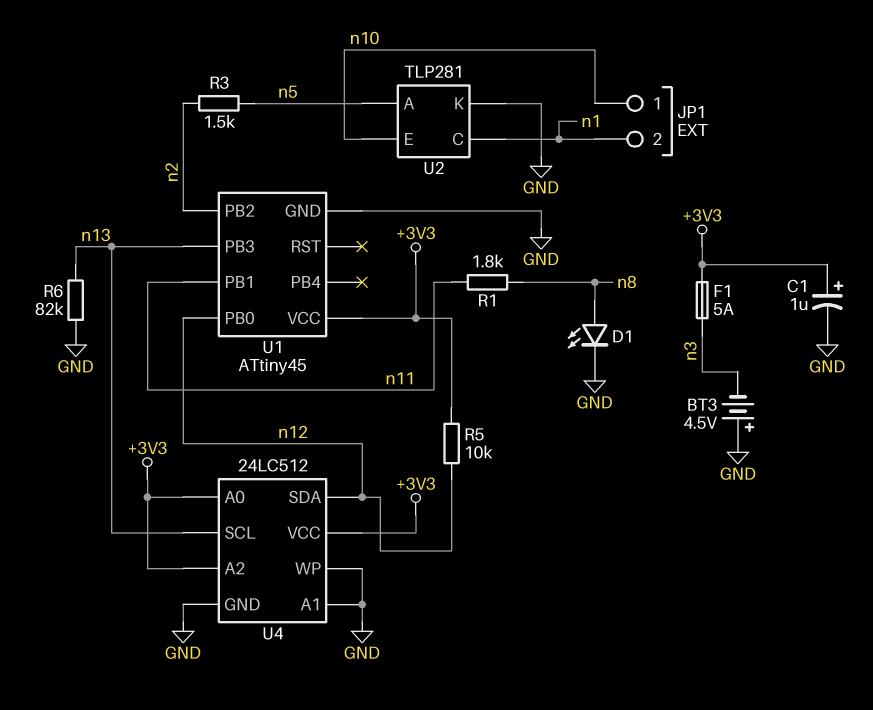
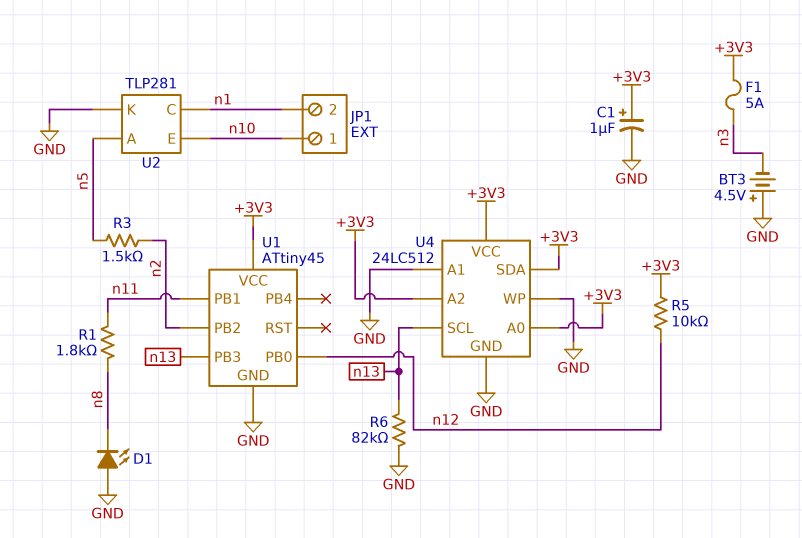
D1: LED (A n8, K GND) -> LED (A GND, K n8)
U4 pin SDA: n12 -> +3V3

